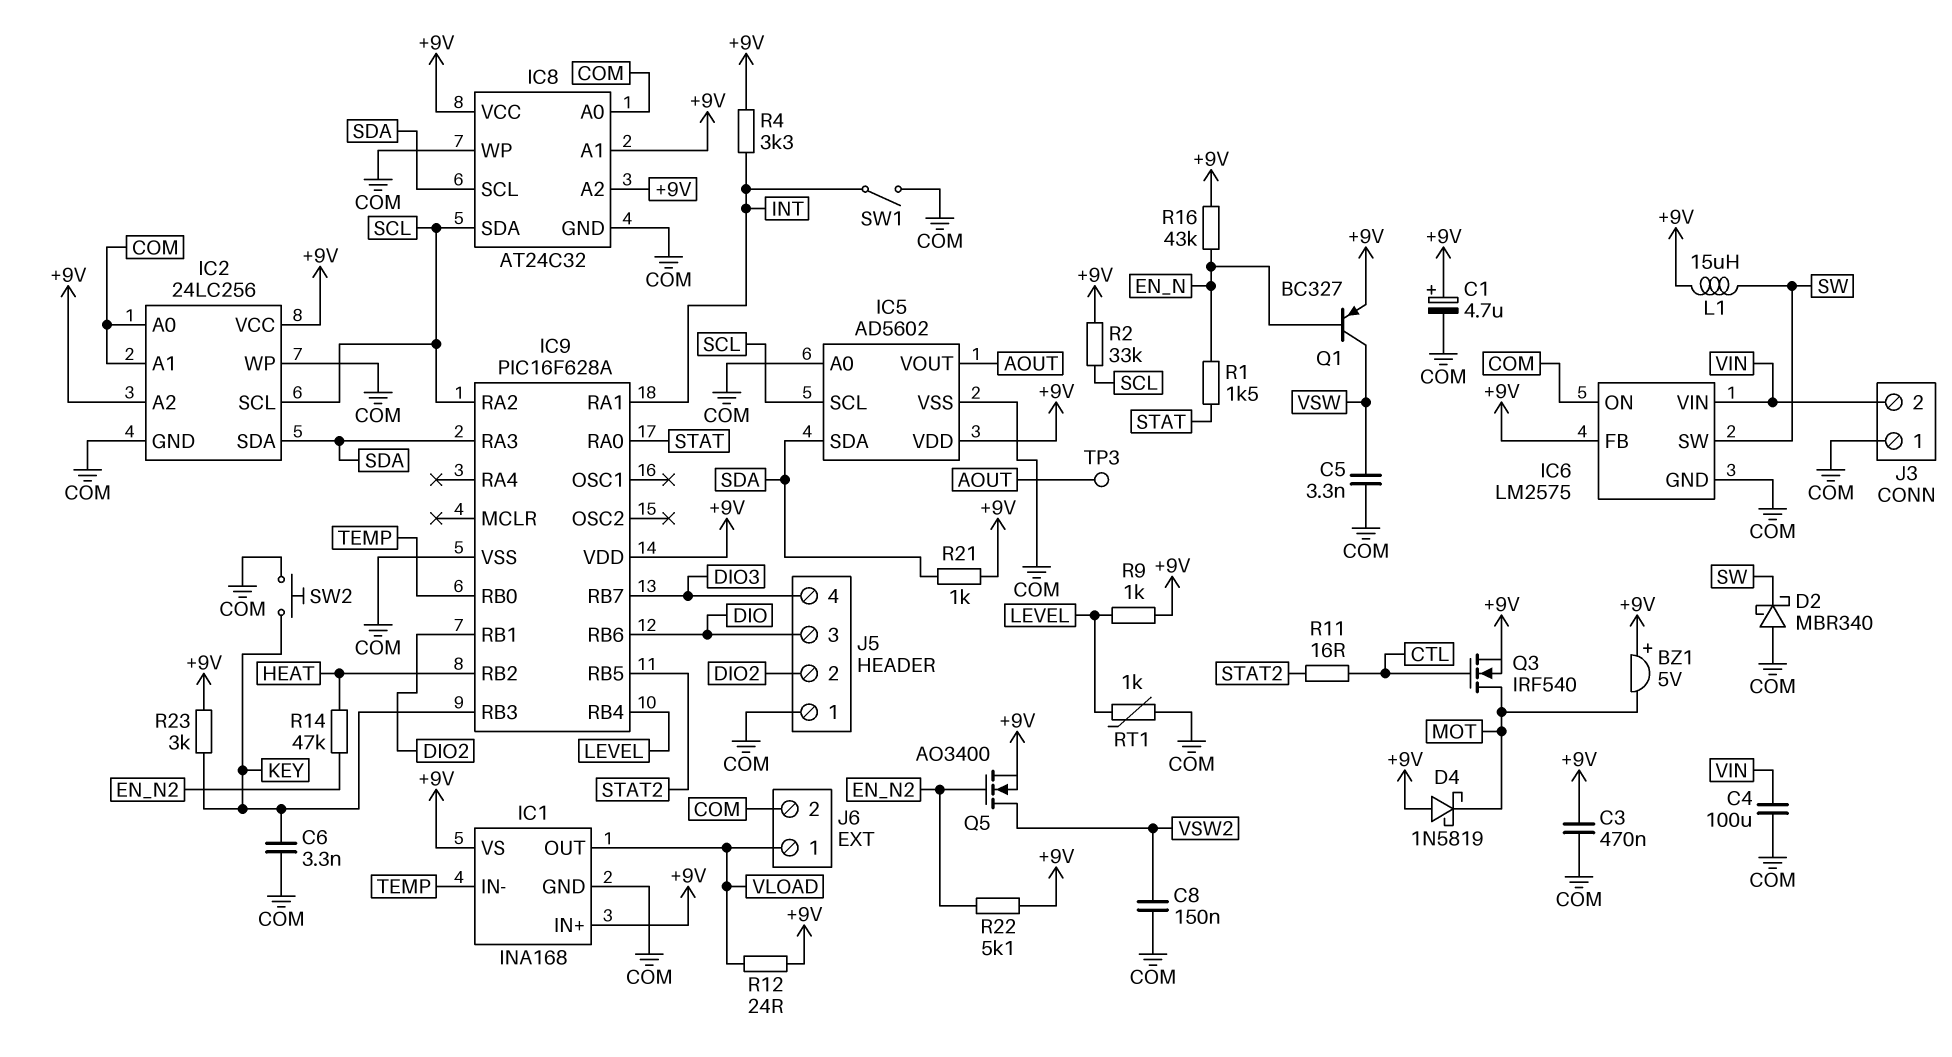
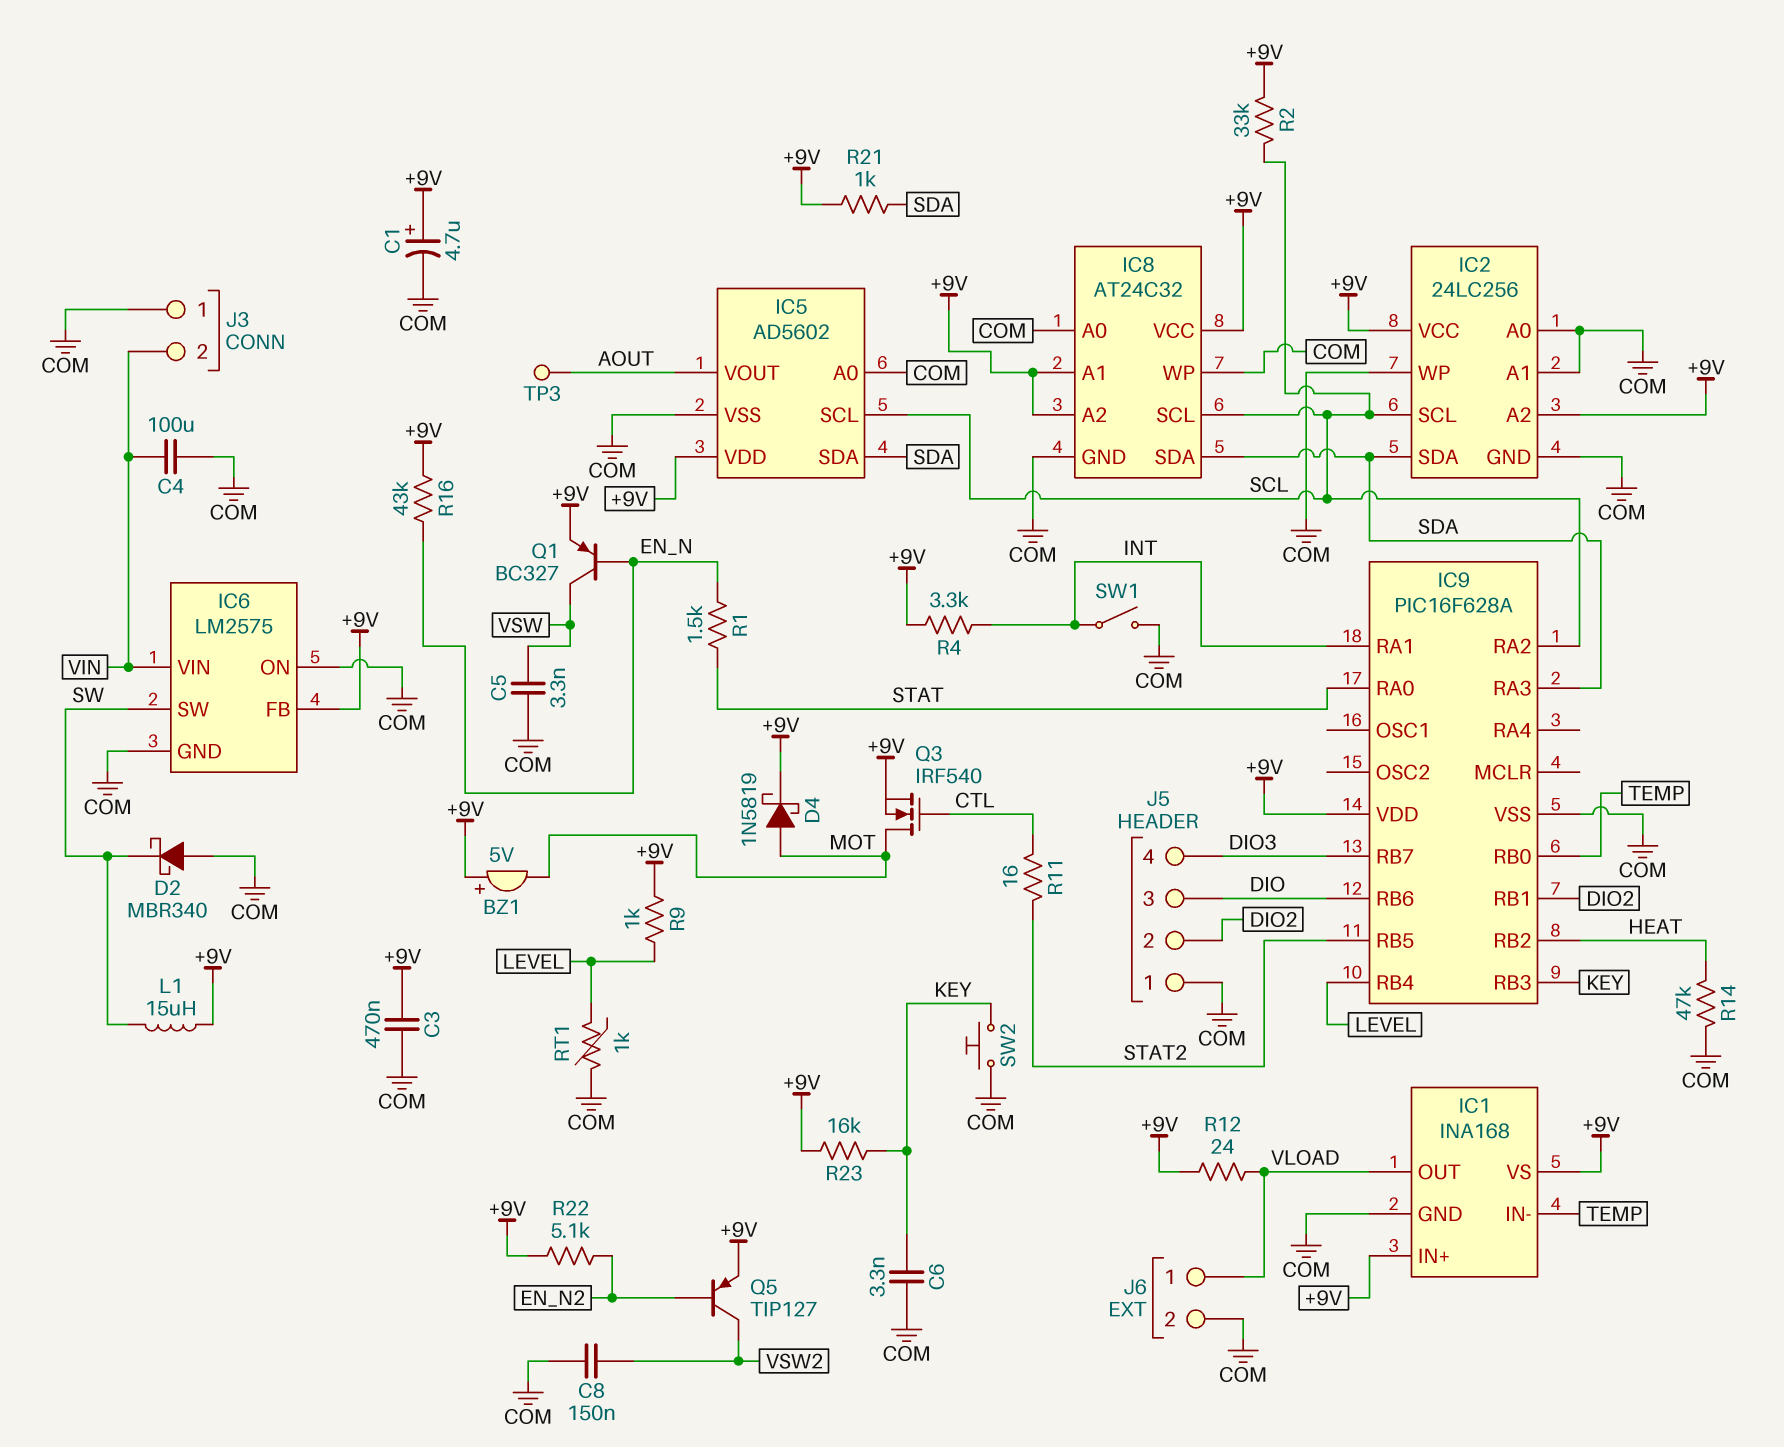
D4: schottky 1N5819 (A +9V, K MOT) -> schottky 1N5819 (A MOT, K +9V)
IC8 pin SCL: SDA -> SCL
IC8 pin SDA: SCL -> SDA
Q5: NMOS AO3400 (G EN_N2, D VSW2, S +9V) -> PNP TIP127 (B EN_N2, C VSW2, E +9V)
R14: 47k (EN_N2, HEAT) -> 47k (COM, HEAT)
R23: 3k (+9V, KEY) -> 16k (+9V, KEY)

